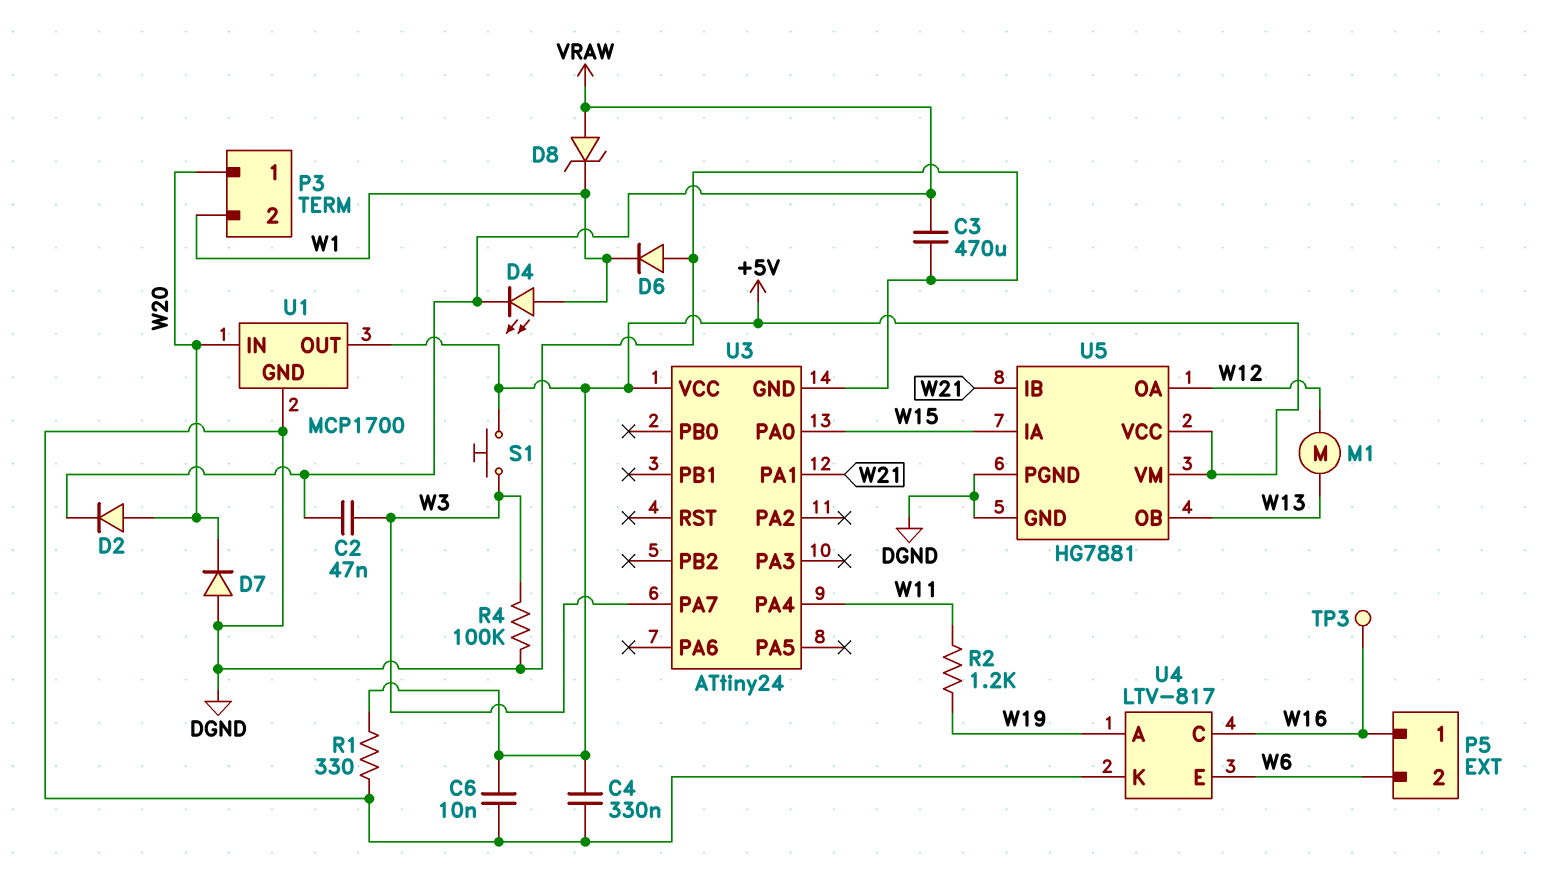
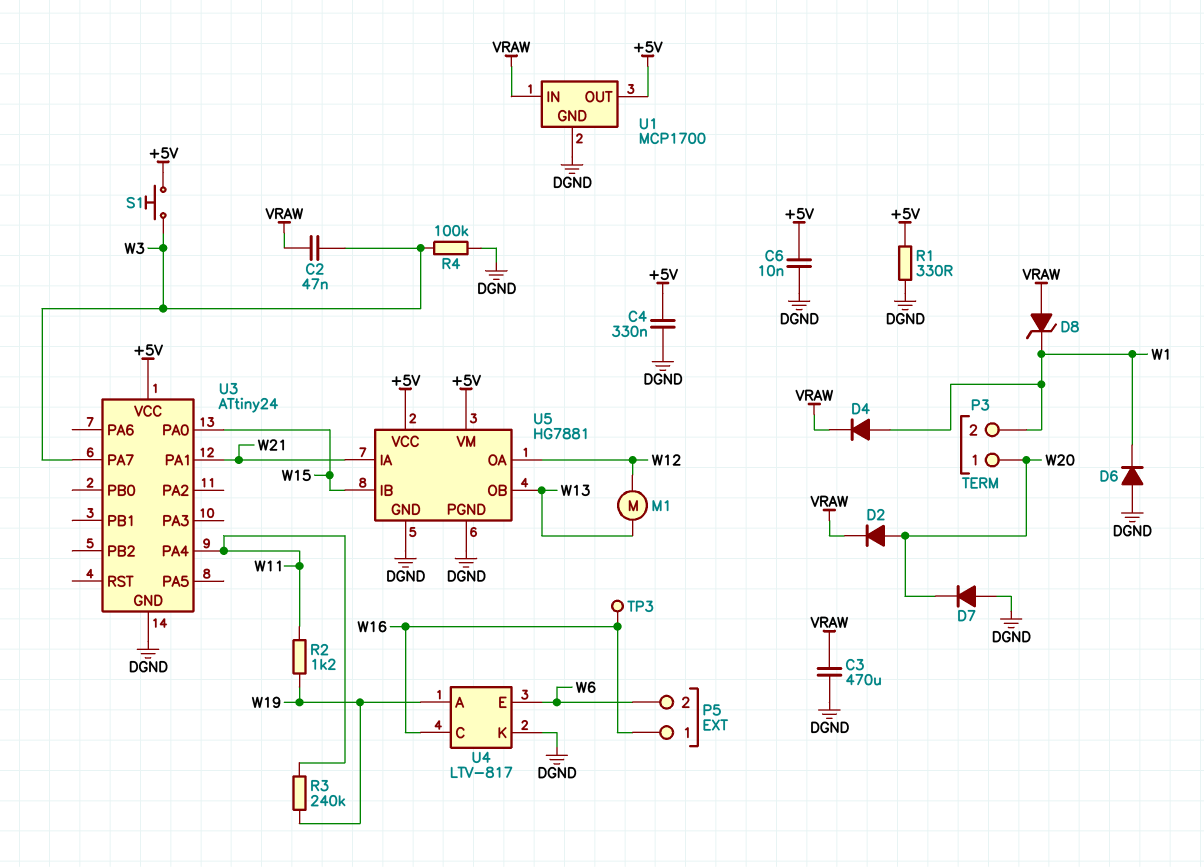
D4: LED (A W1, K VRAW) -> diode (A W1, K VRAW)
R3: none -> 240k (W11, W19)
U1 pin IN: W20 -> VRAW
U5 pin IA: W15 -> W21
U5 pin IB: W21 -> W15

